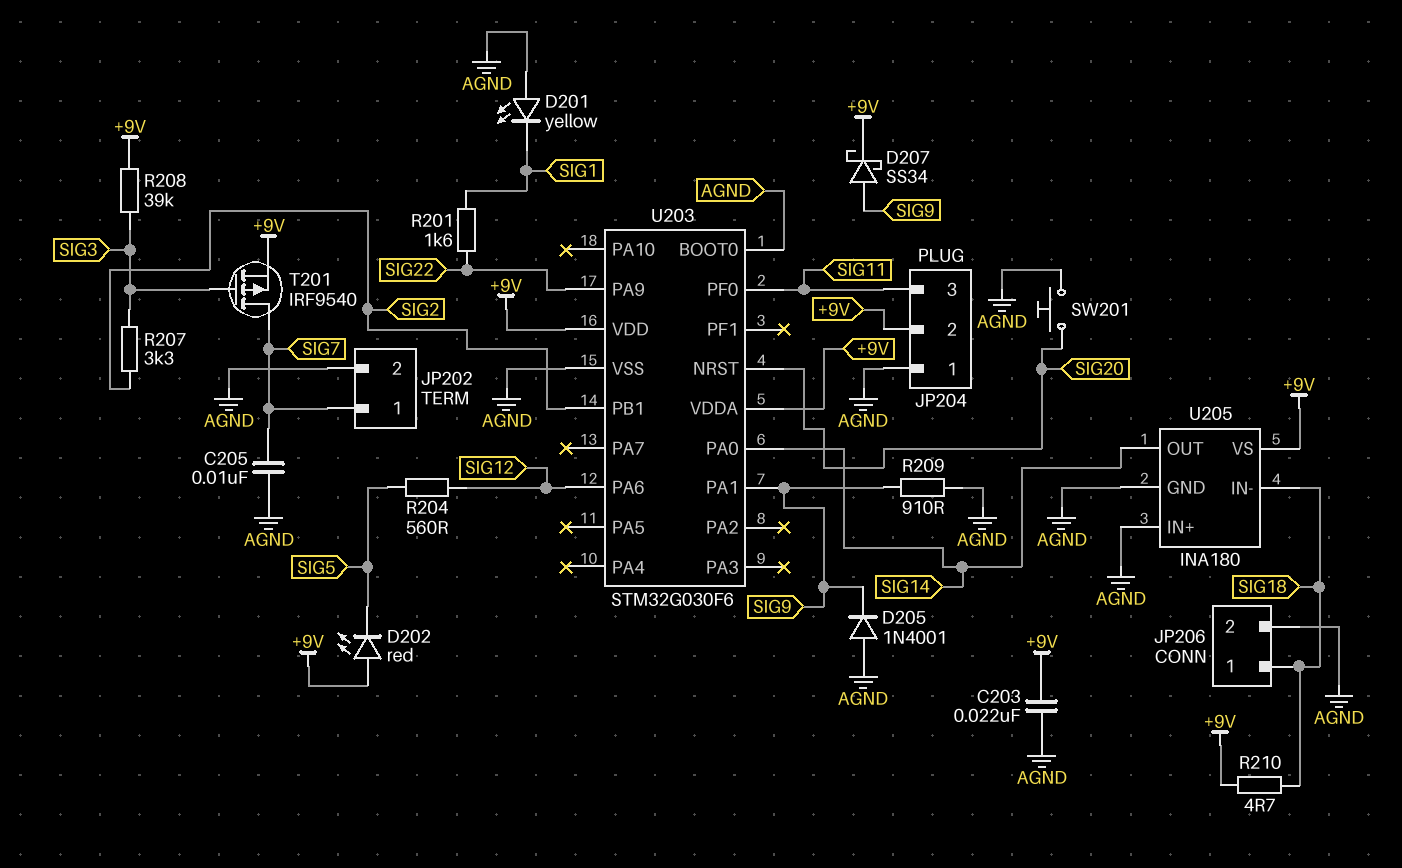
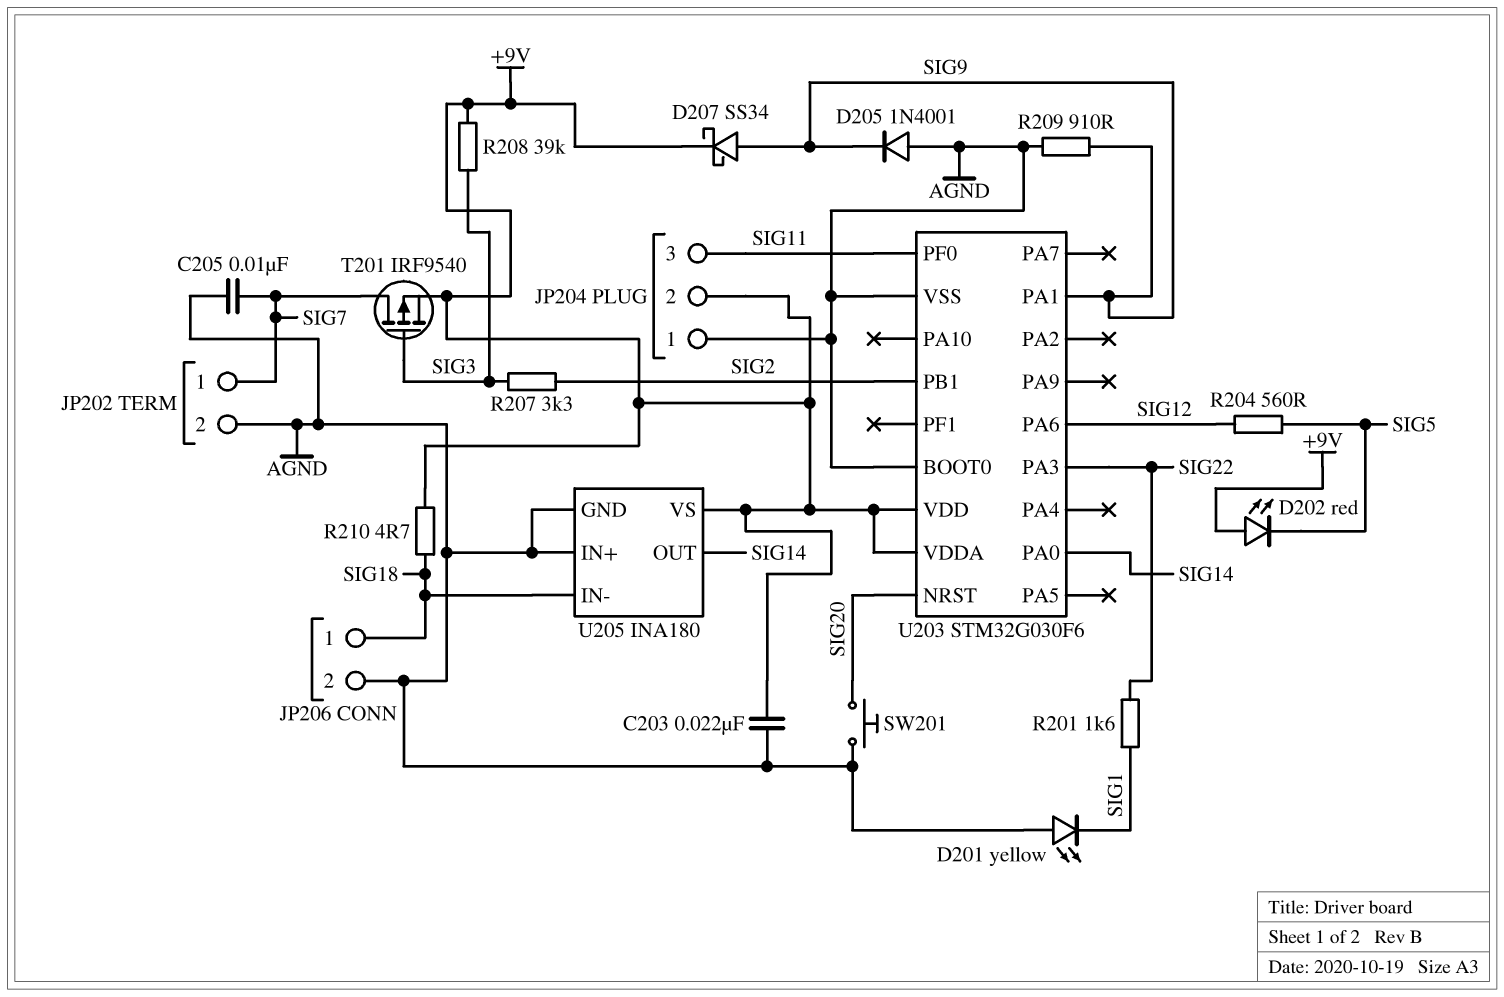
U203 pin PA3: none -> SIG22
U203 pin PA9: SIG22 -> none

